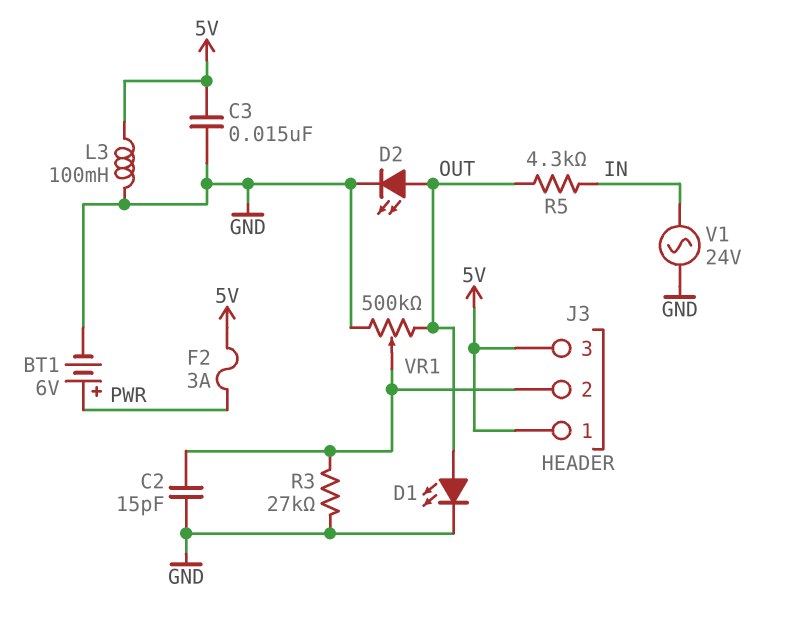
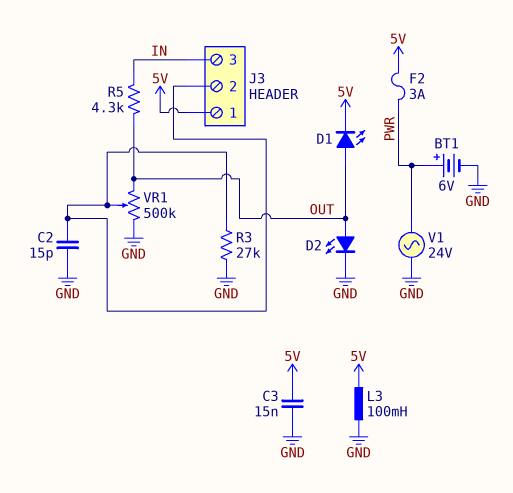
D1: LED (A OUT, K GND) -> LED (A OUT, K 5V)
J3 pin 3: 5V -> IN
V1: AC 24V (GND, IN) -> AC 24V (GND, PWR)

